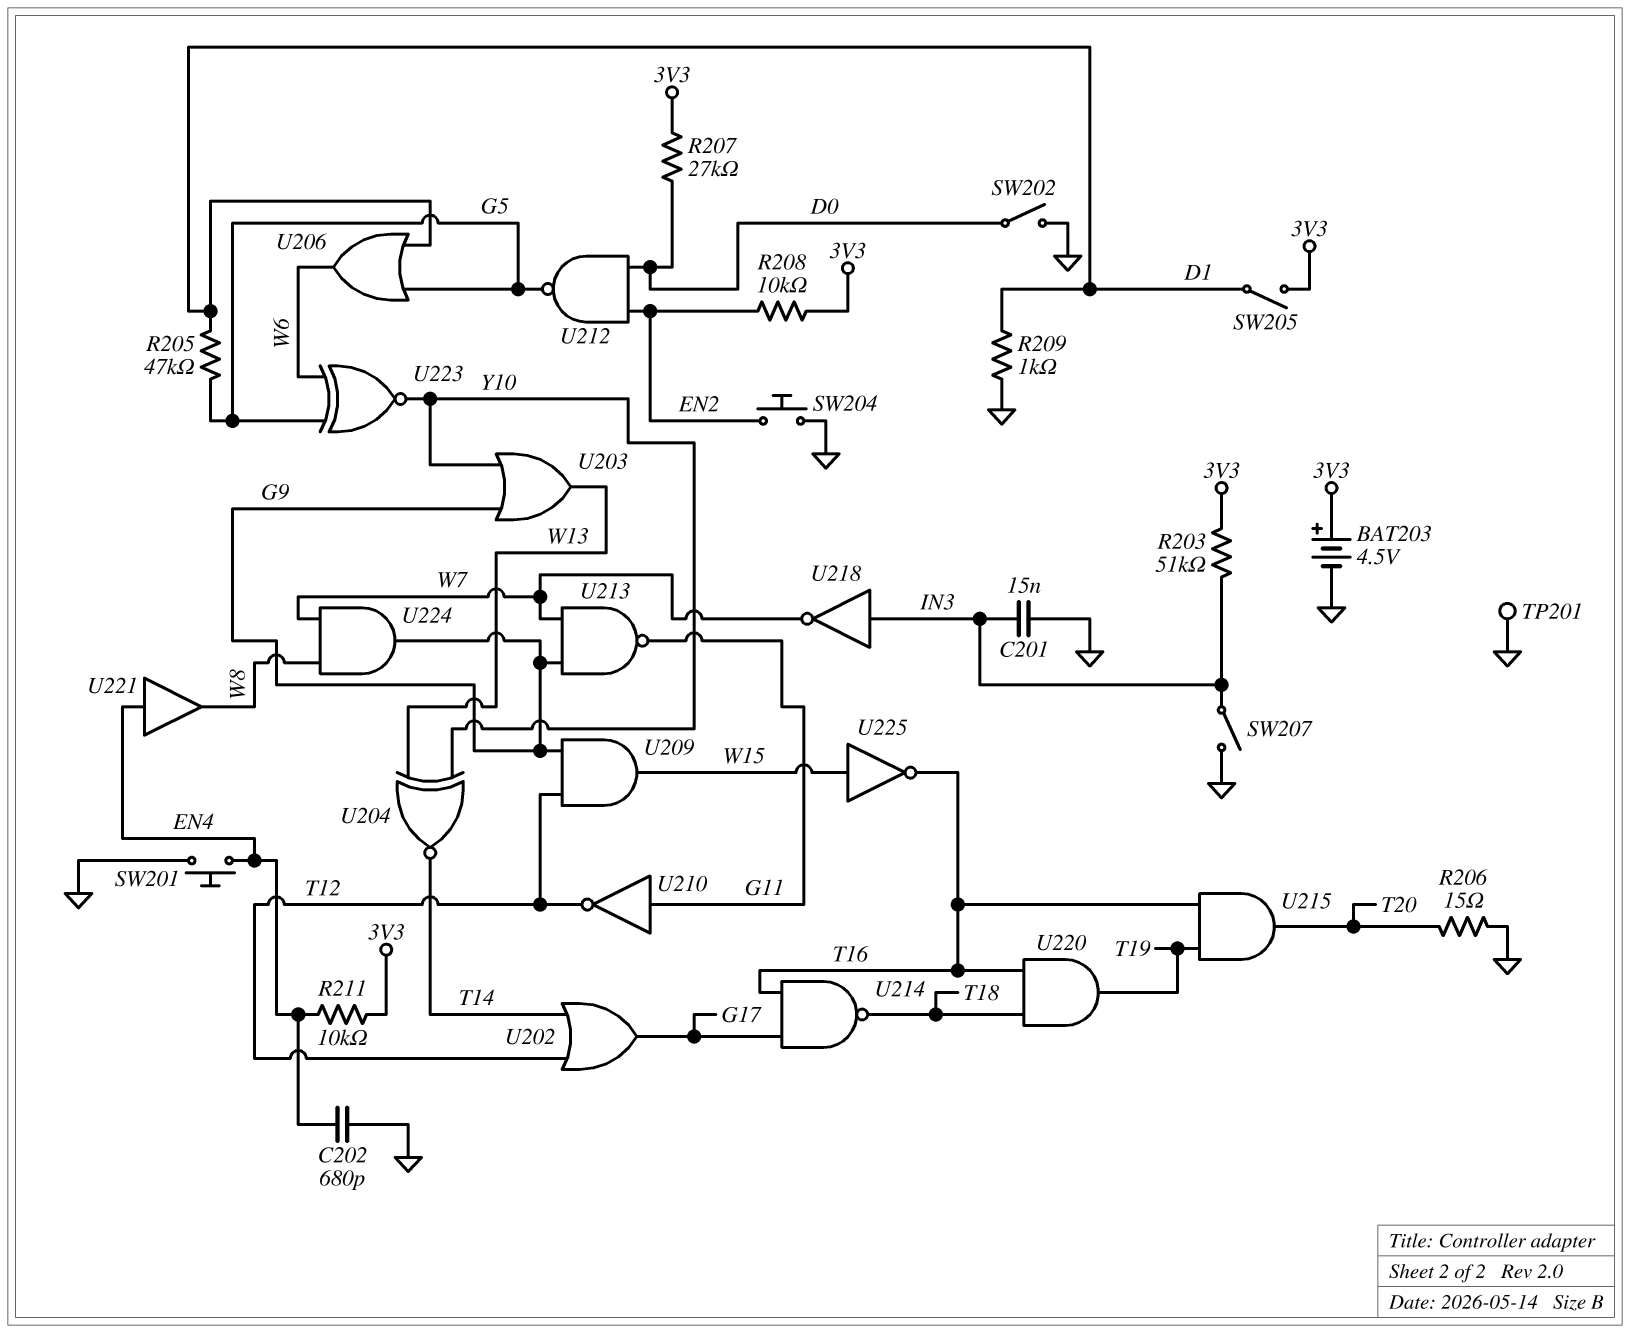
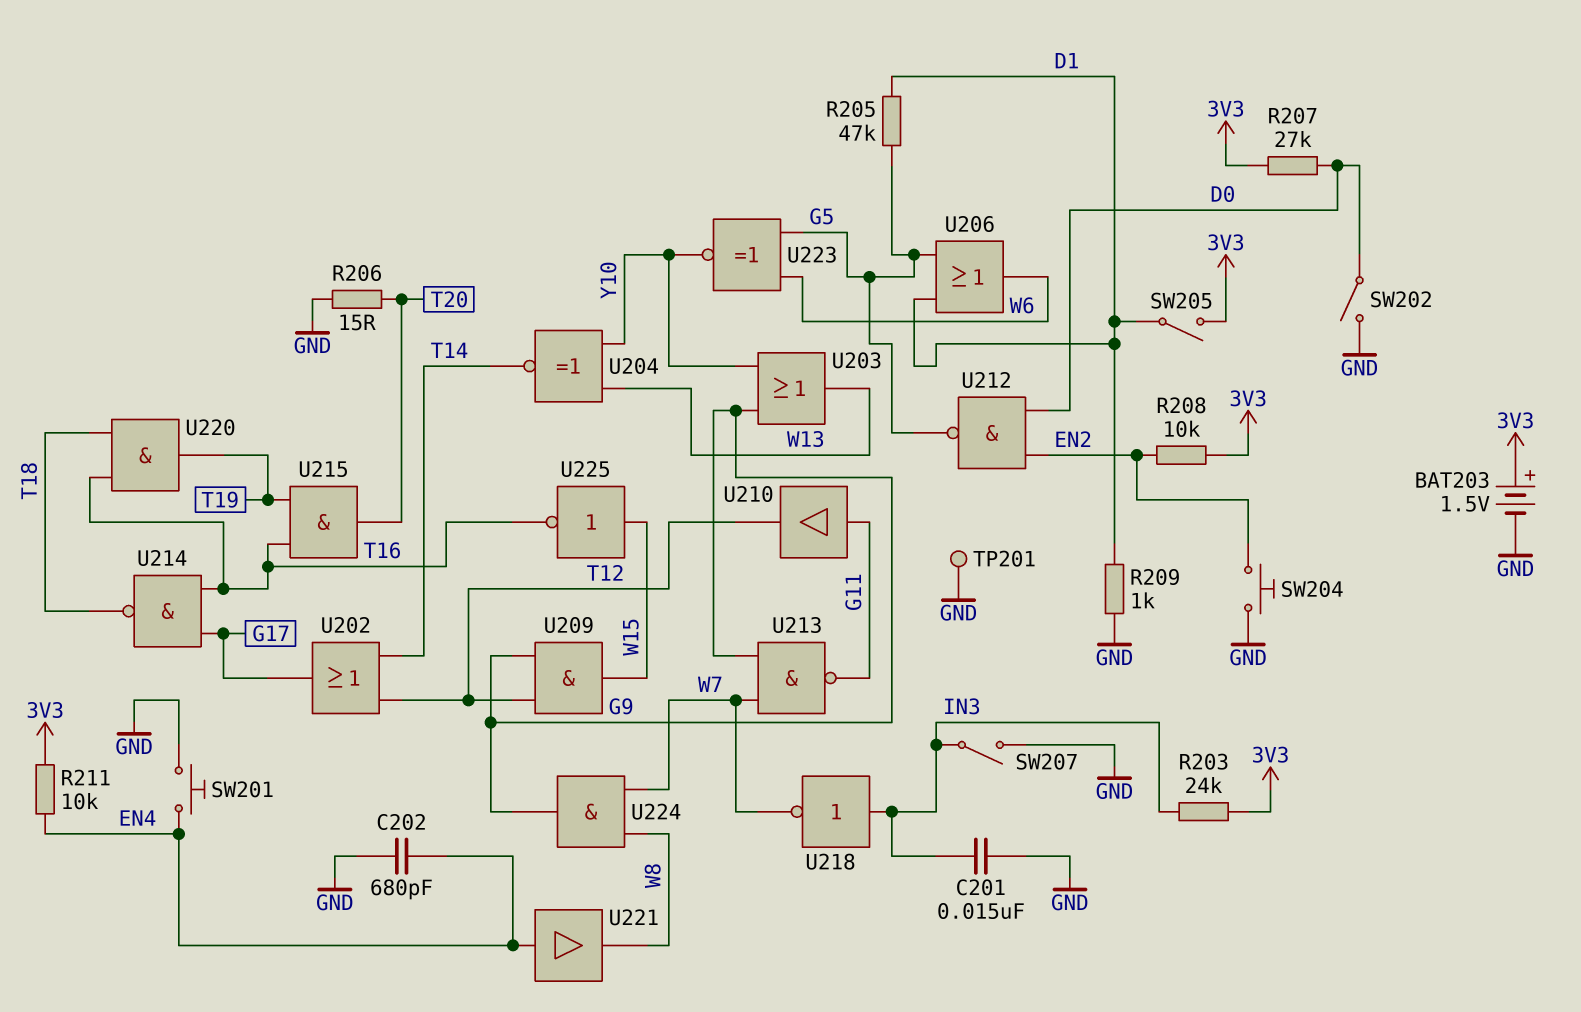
BAT203: 4.5V (plus 3V3, minus GND) -> 1.5V (plus 3V3, minus GND)
R203: 51k (3V3, IN3) -> 24k (3V3, IN3)
U210: NOT (in G11, out T12) -> buffer (in G11, out T12)

